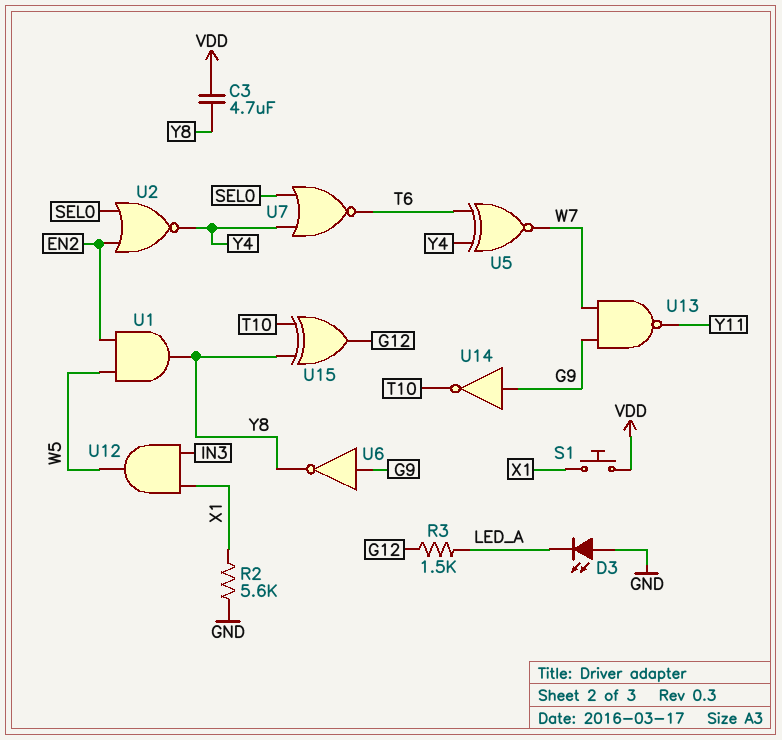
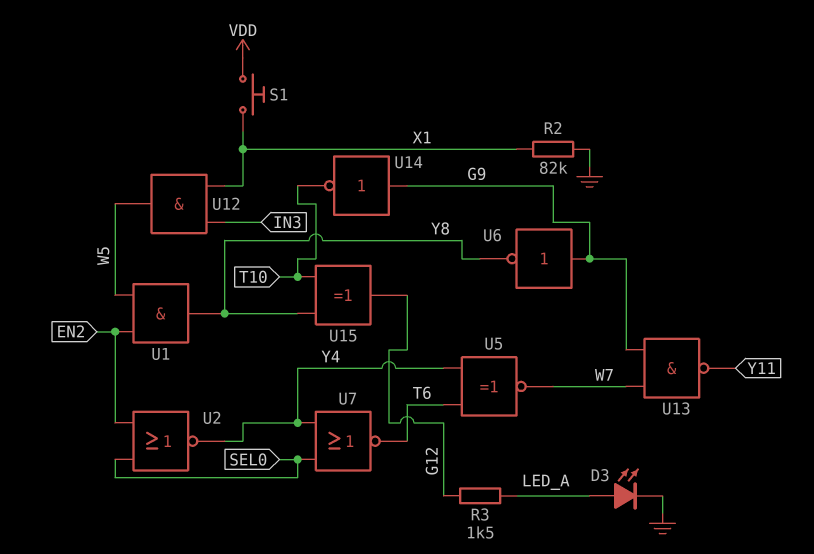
C3: 4.7uF (VDD, Y8) -> none
D3: LED (A GND, K LED_A) -> LED (A LED_A, K GND)
R2: 5.6k (GND, X1) -> 82k (GND, X1)

